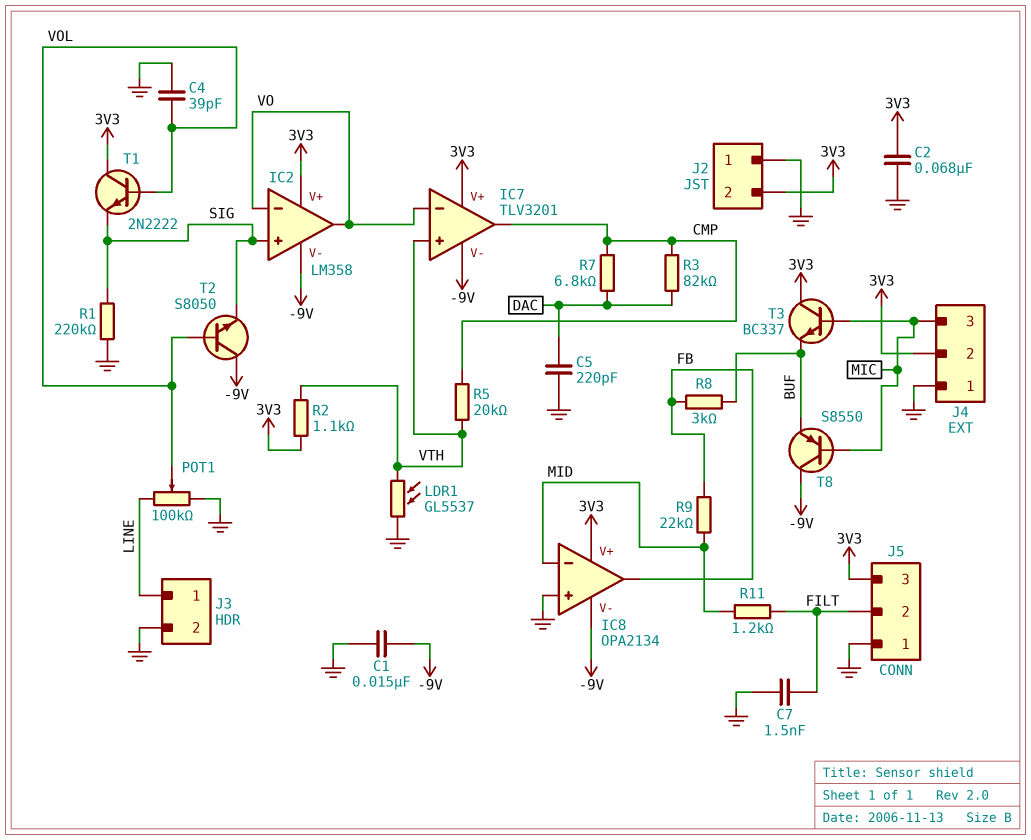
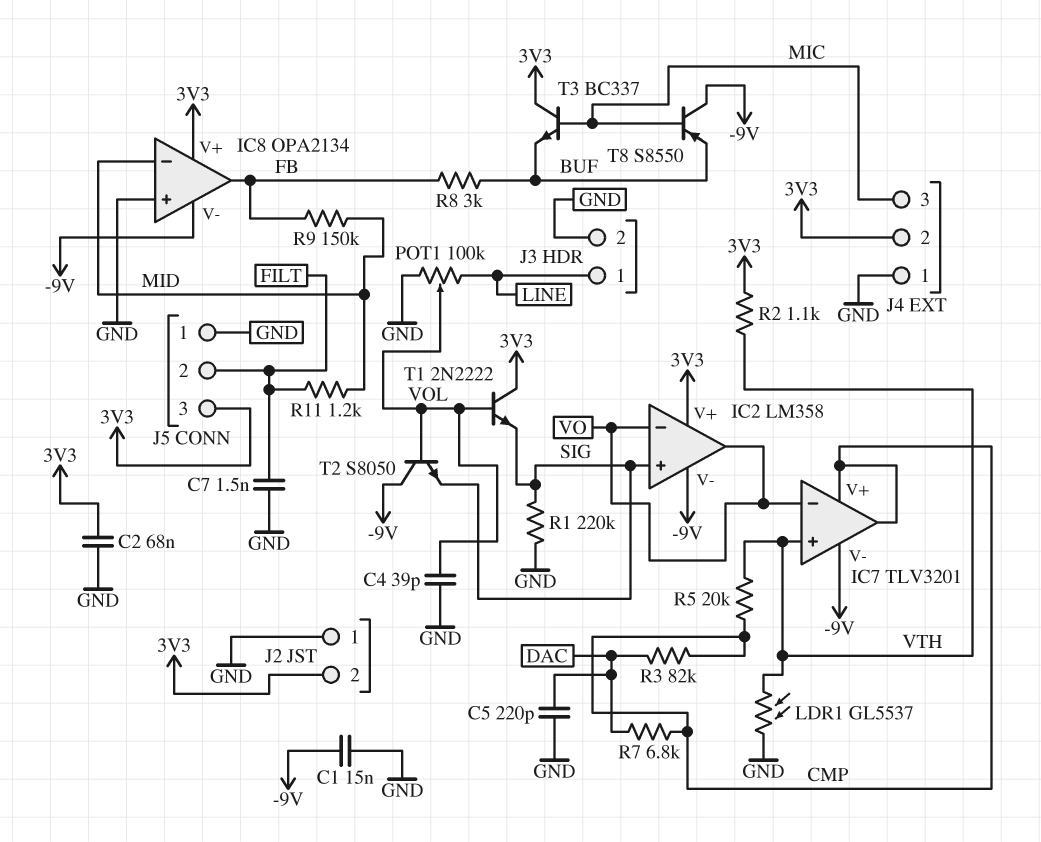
IC7 pin V+: 3V3 -> CMP
R9: 22k (FB, MID) -> 150k (FB, MID)

